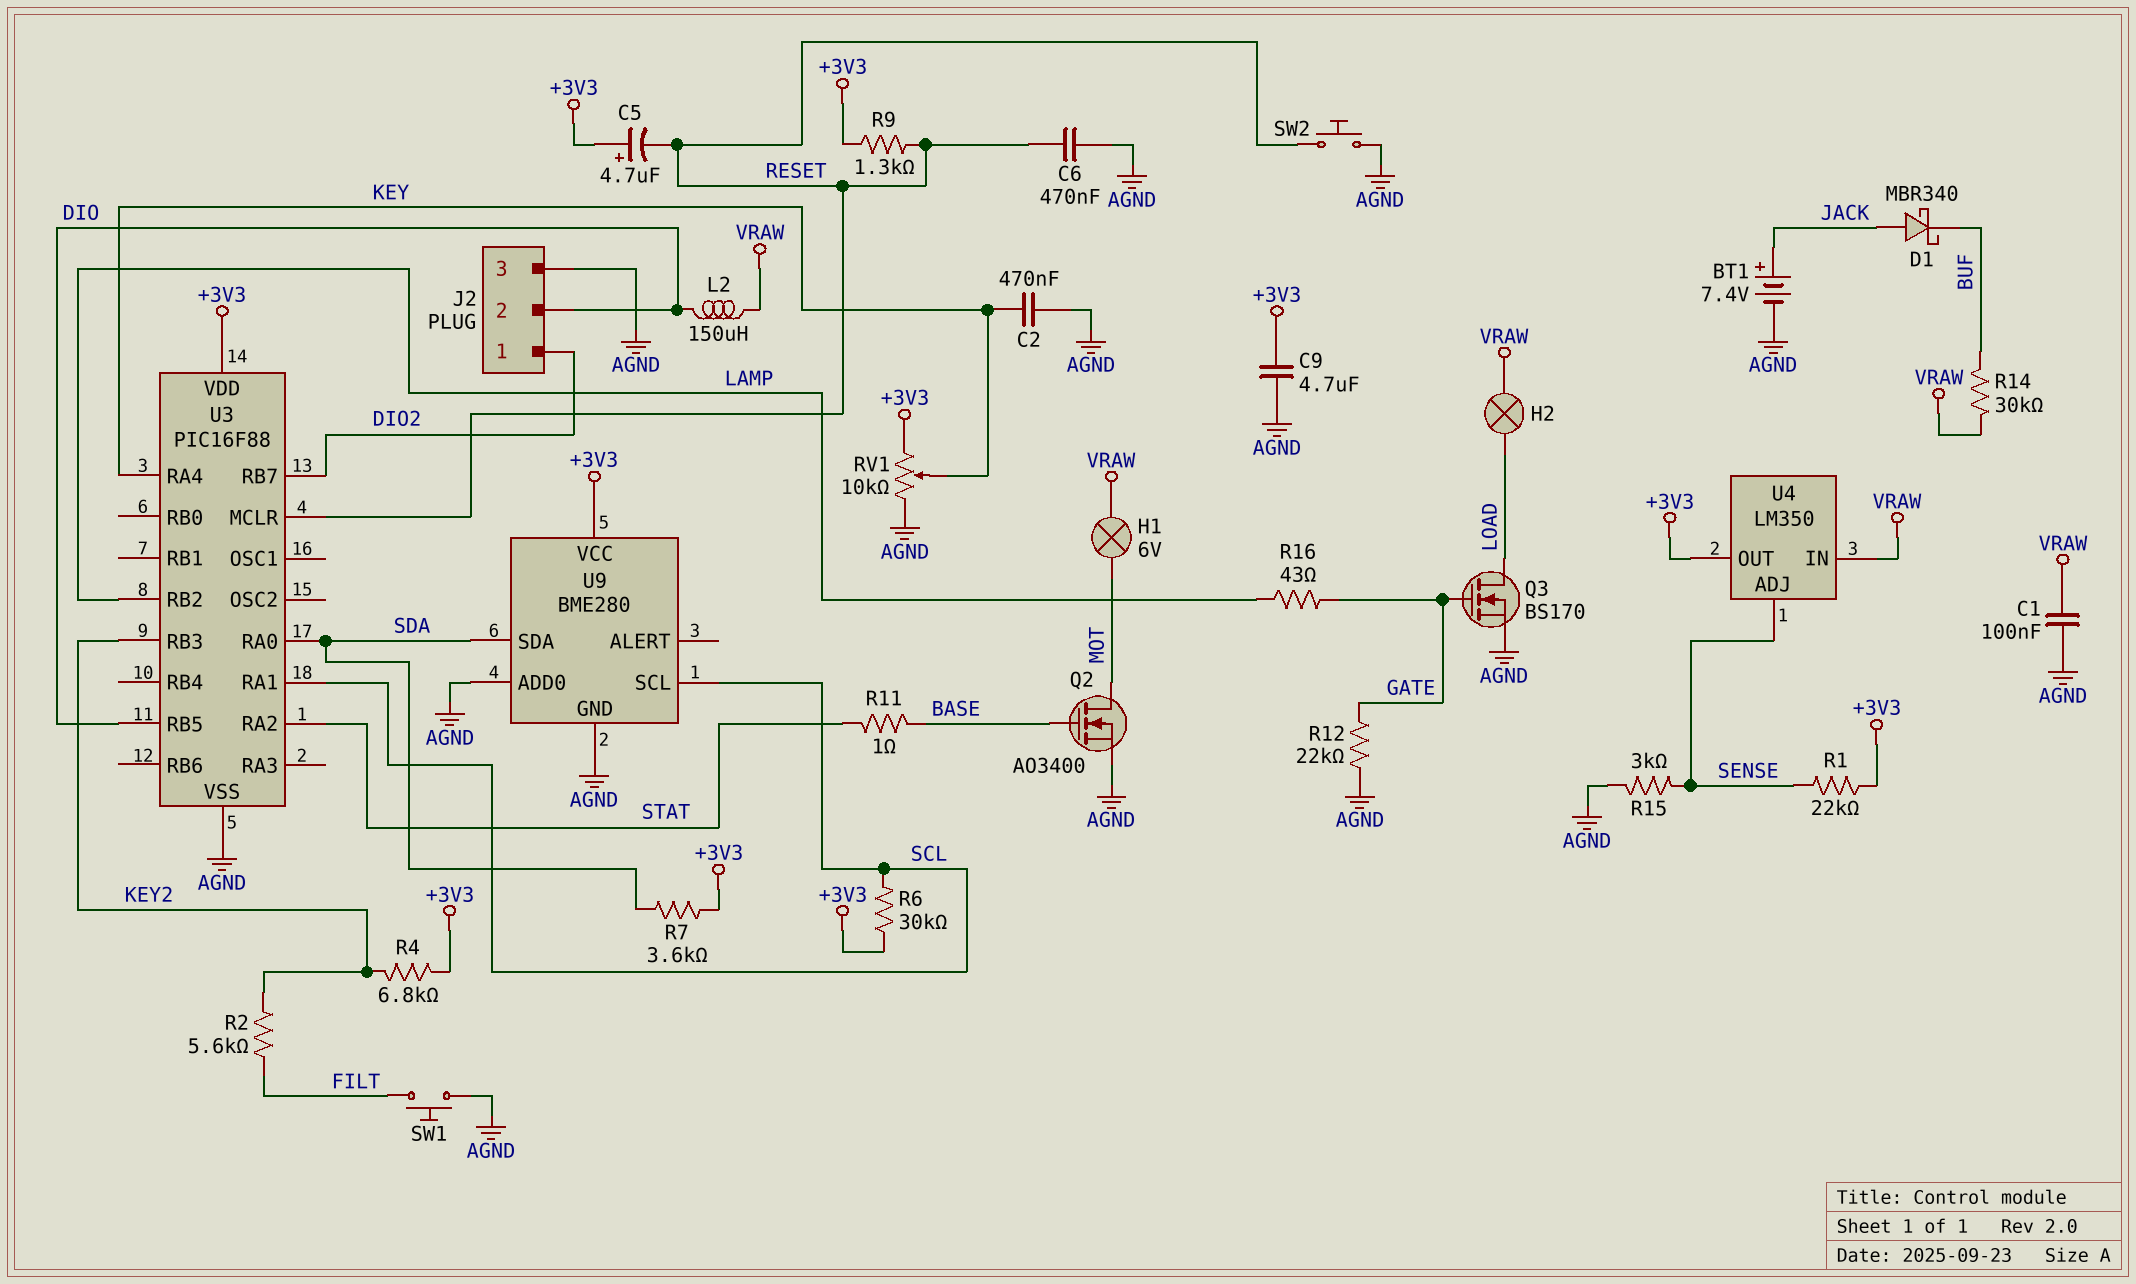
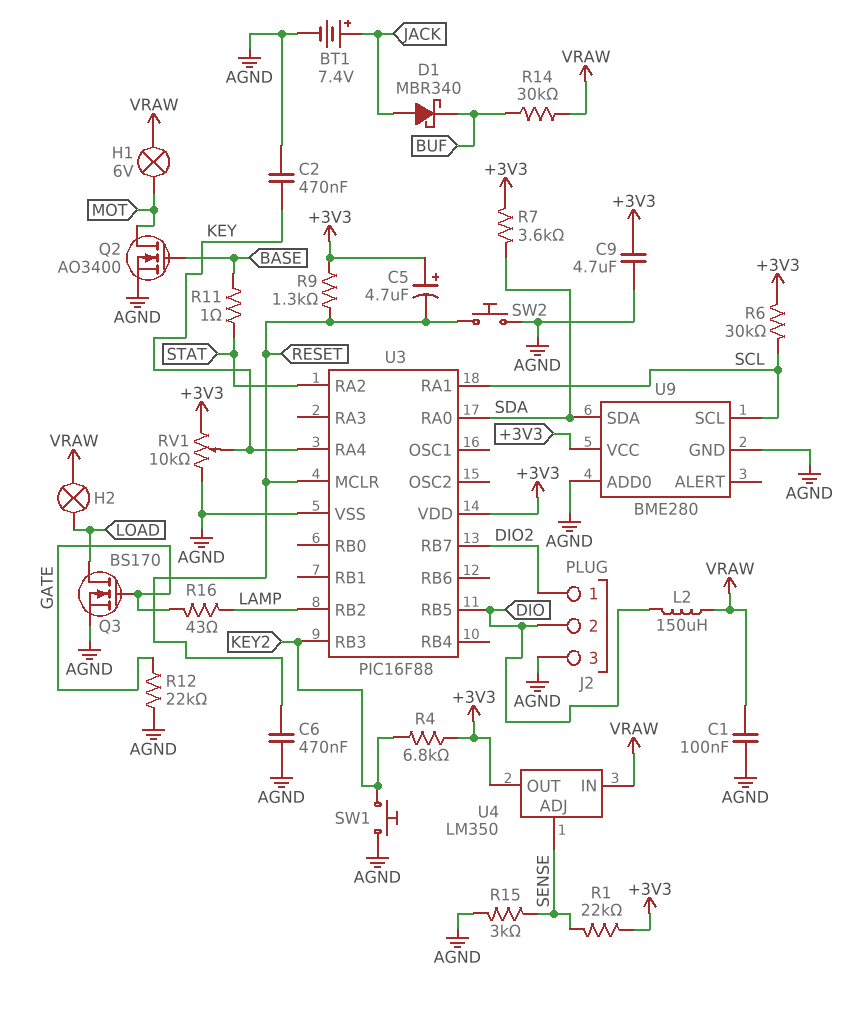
R2: 5.6k (FILT, KEY2) -> none
SW1: button (AGND, FILT) -> button (AGND, KEY2)

